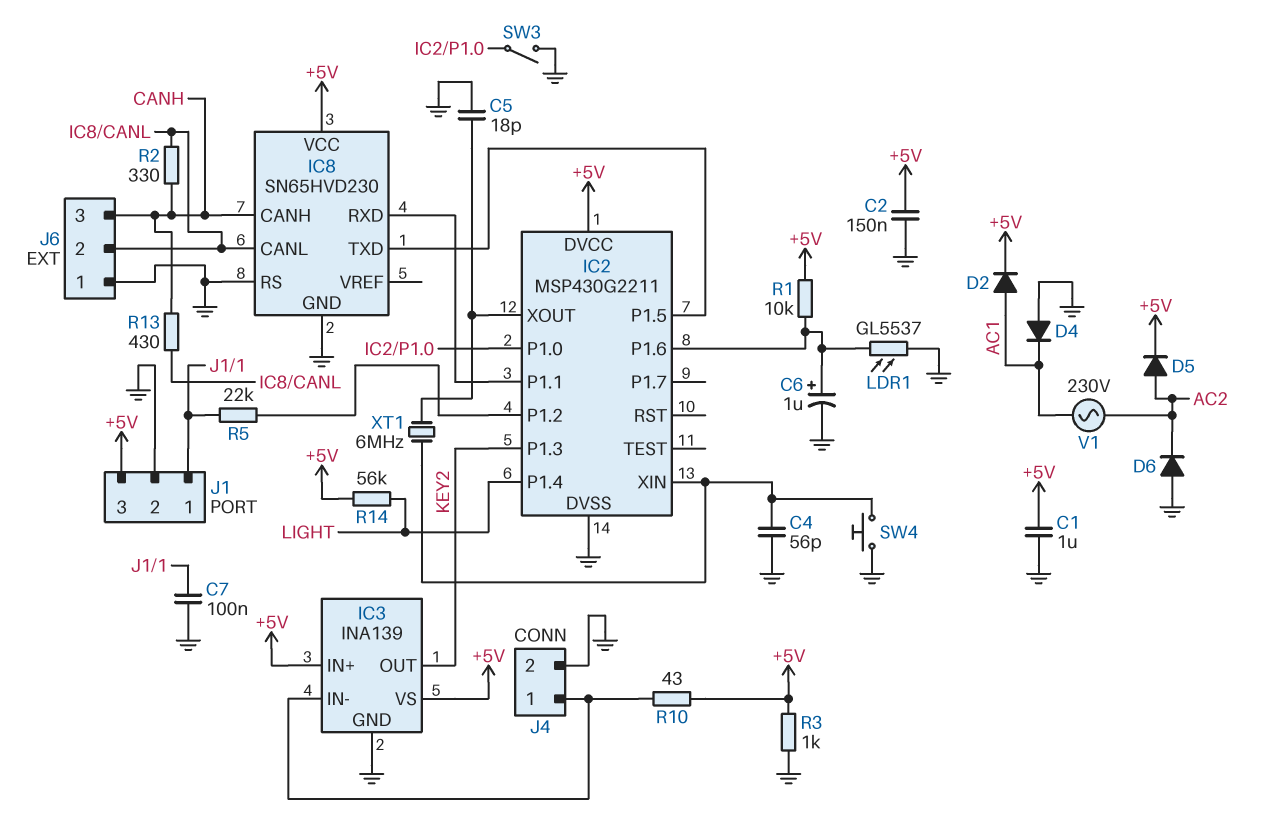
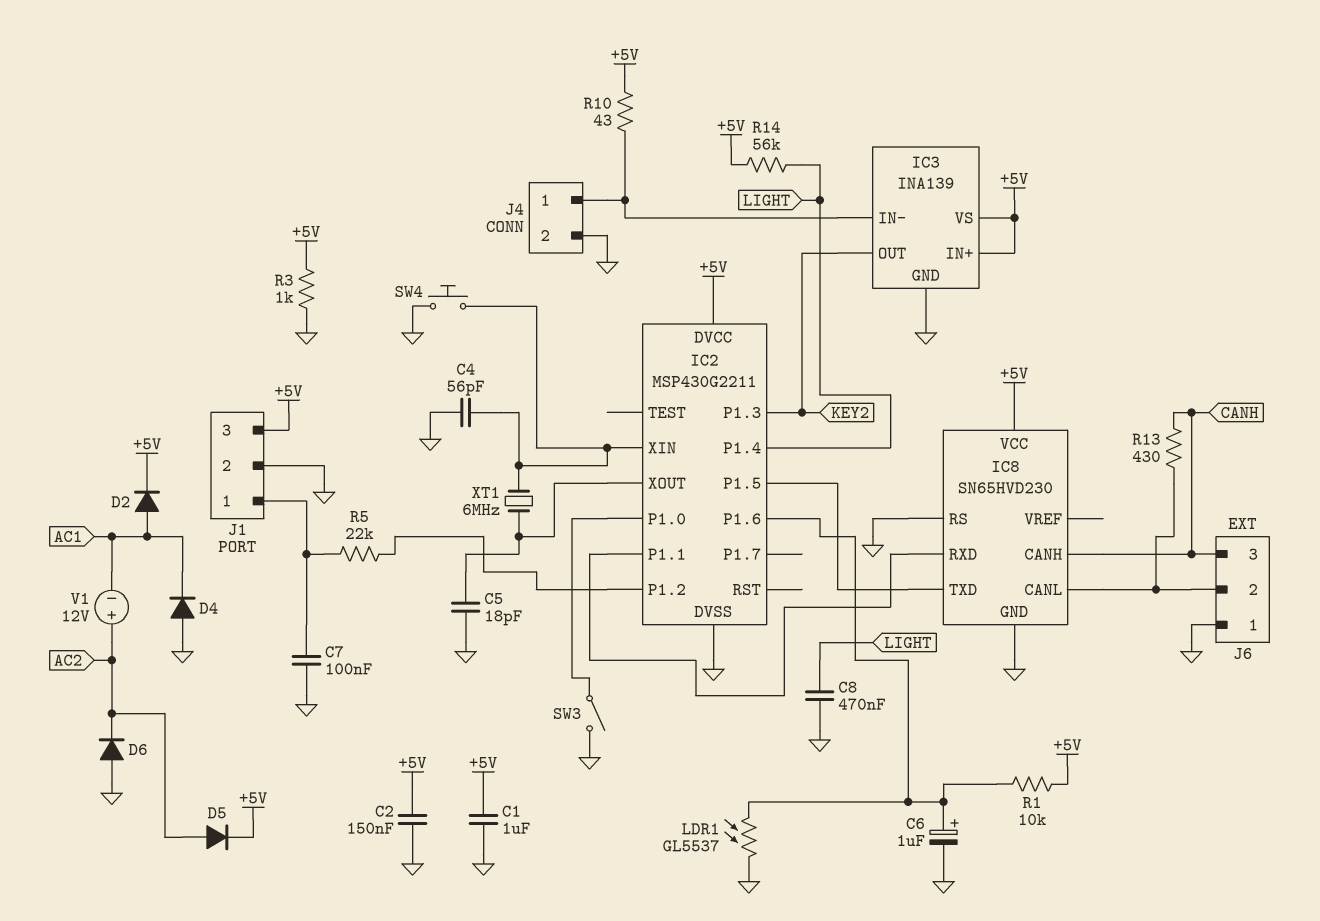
C8: none -> 470nF (GND, LIGHT)
R2: 330 (CANH, IC8/CANL) -> none
V1: AC 230V (AC1, AC2) -> 12V (plus AC2, minus AC1)

